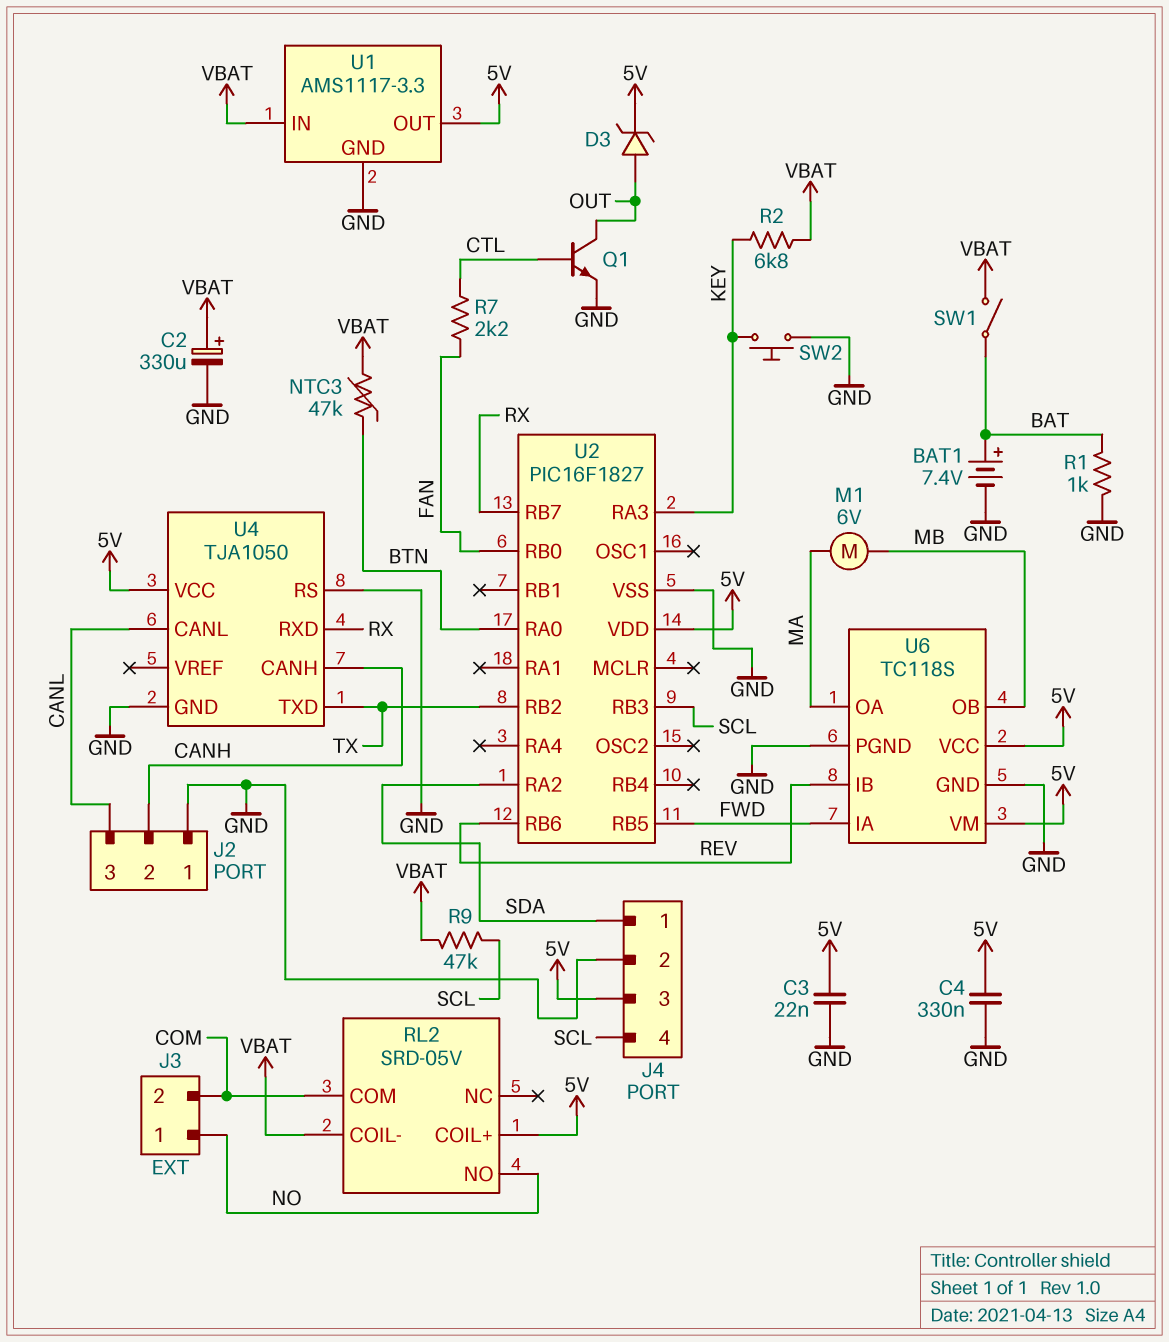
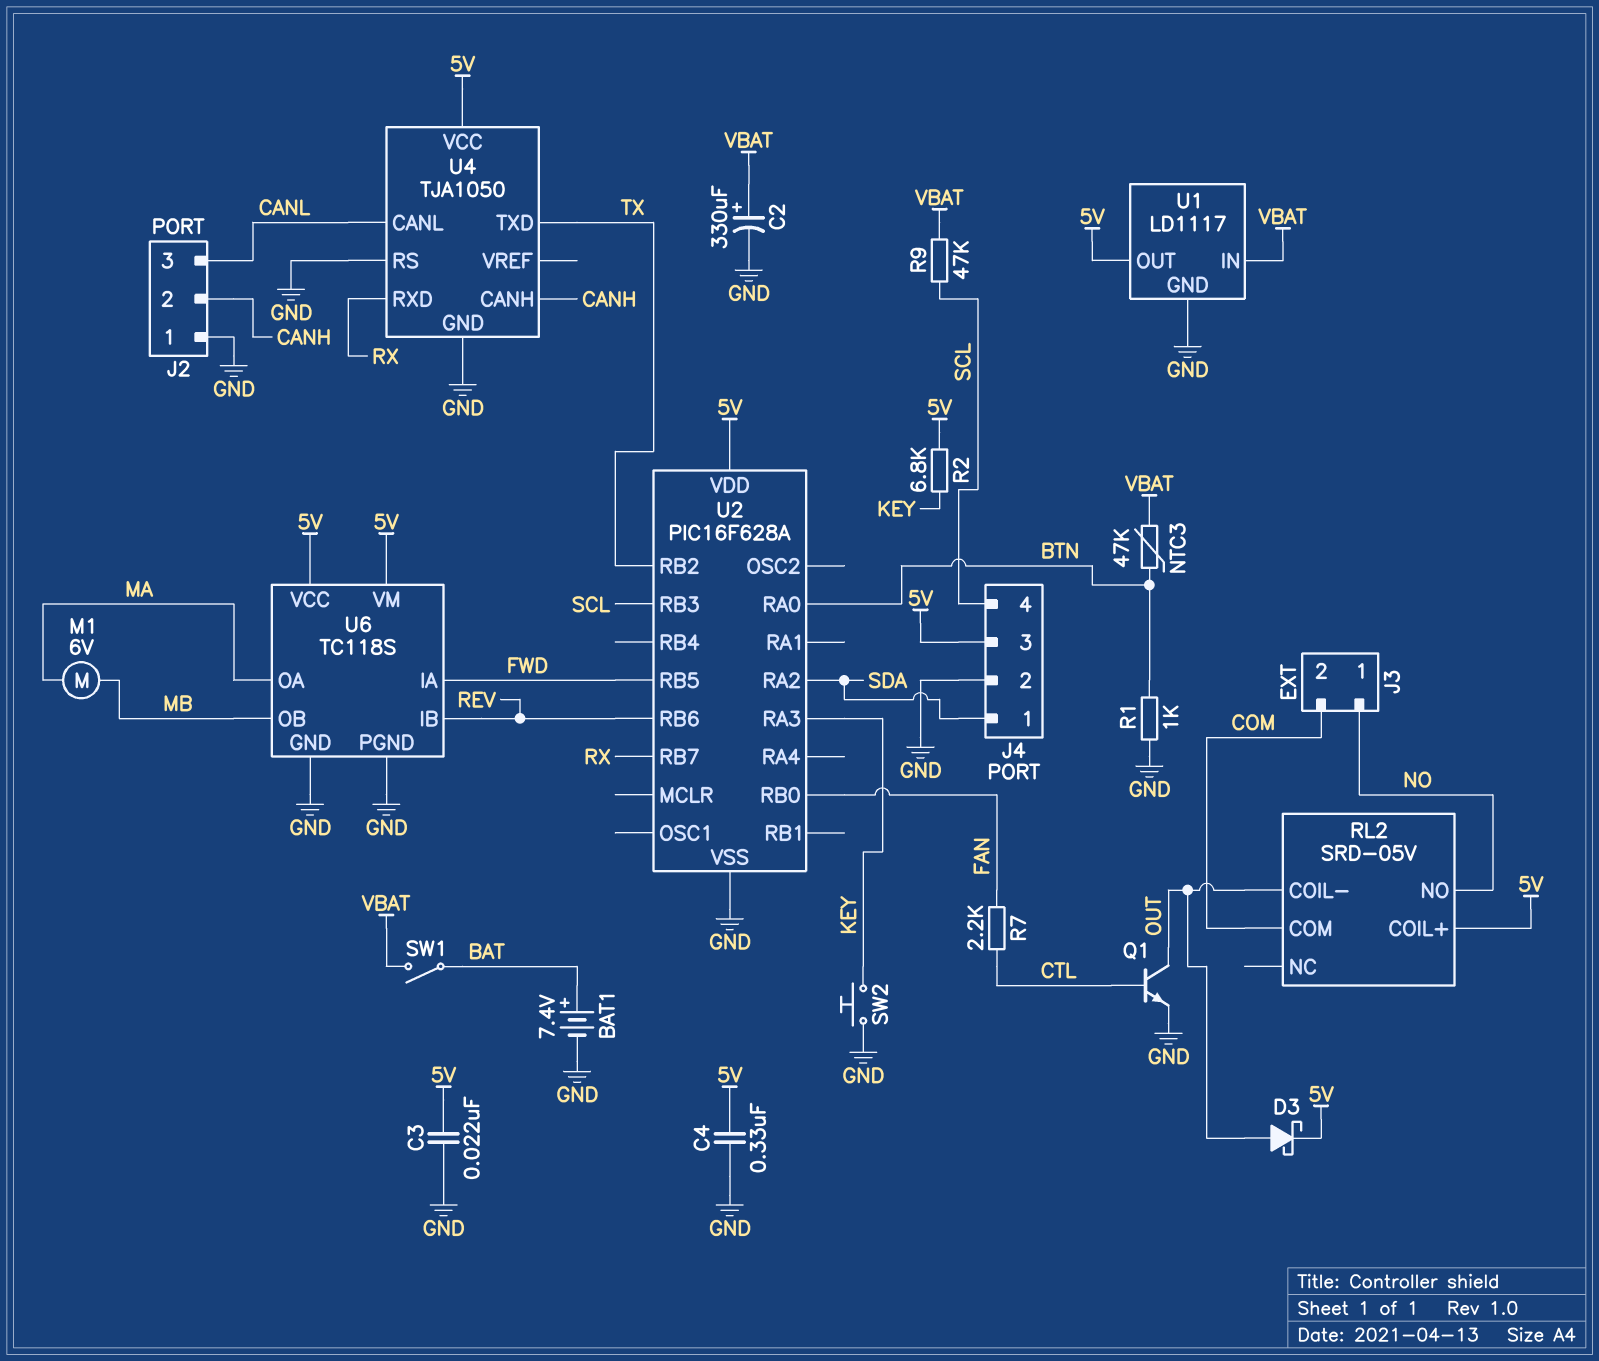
D3: zener (A OUT, K 5V) -> schottky (A OUT, K 5V)
R1: 1k (BAT, GND) -> 1k (BTN, GND)
R2: 6.8k (KEY, VBAT) -> 6.8k (5V, KEY)
RL2 pin COIL-: VBAT -> OUT
U1: AMS1117-3.3 -> LD1117
U2: PIC16F1827 -> PIC16F628A

